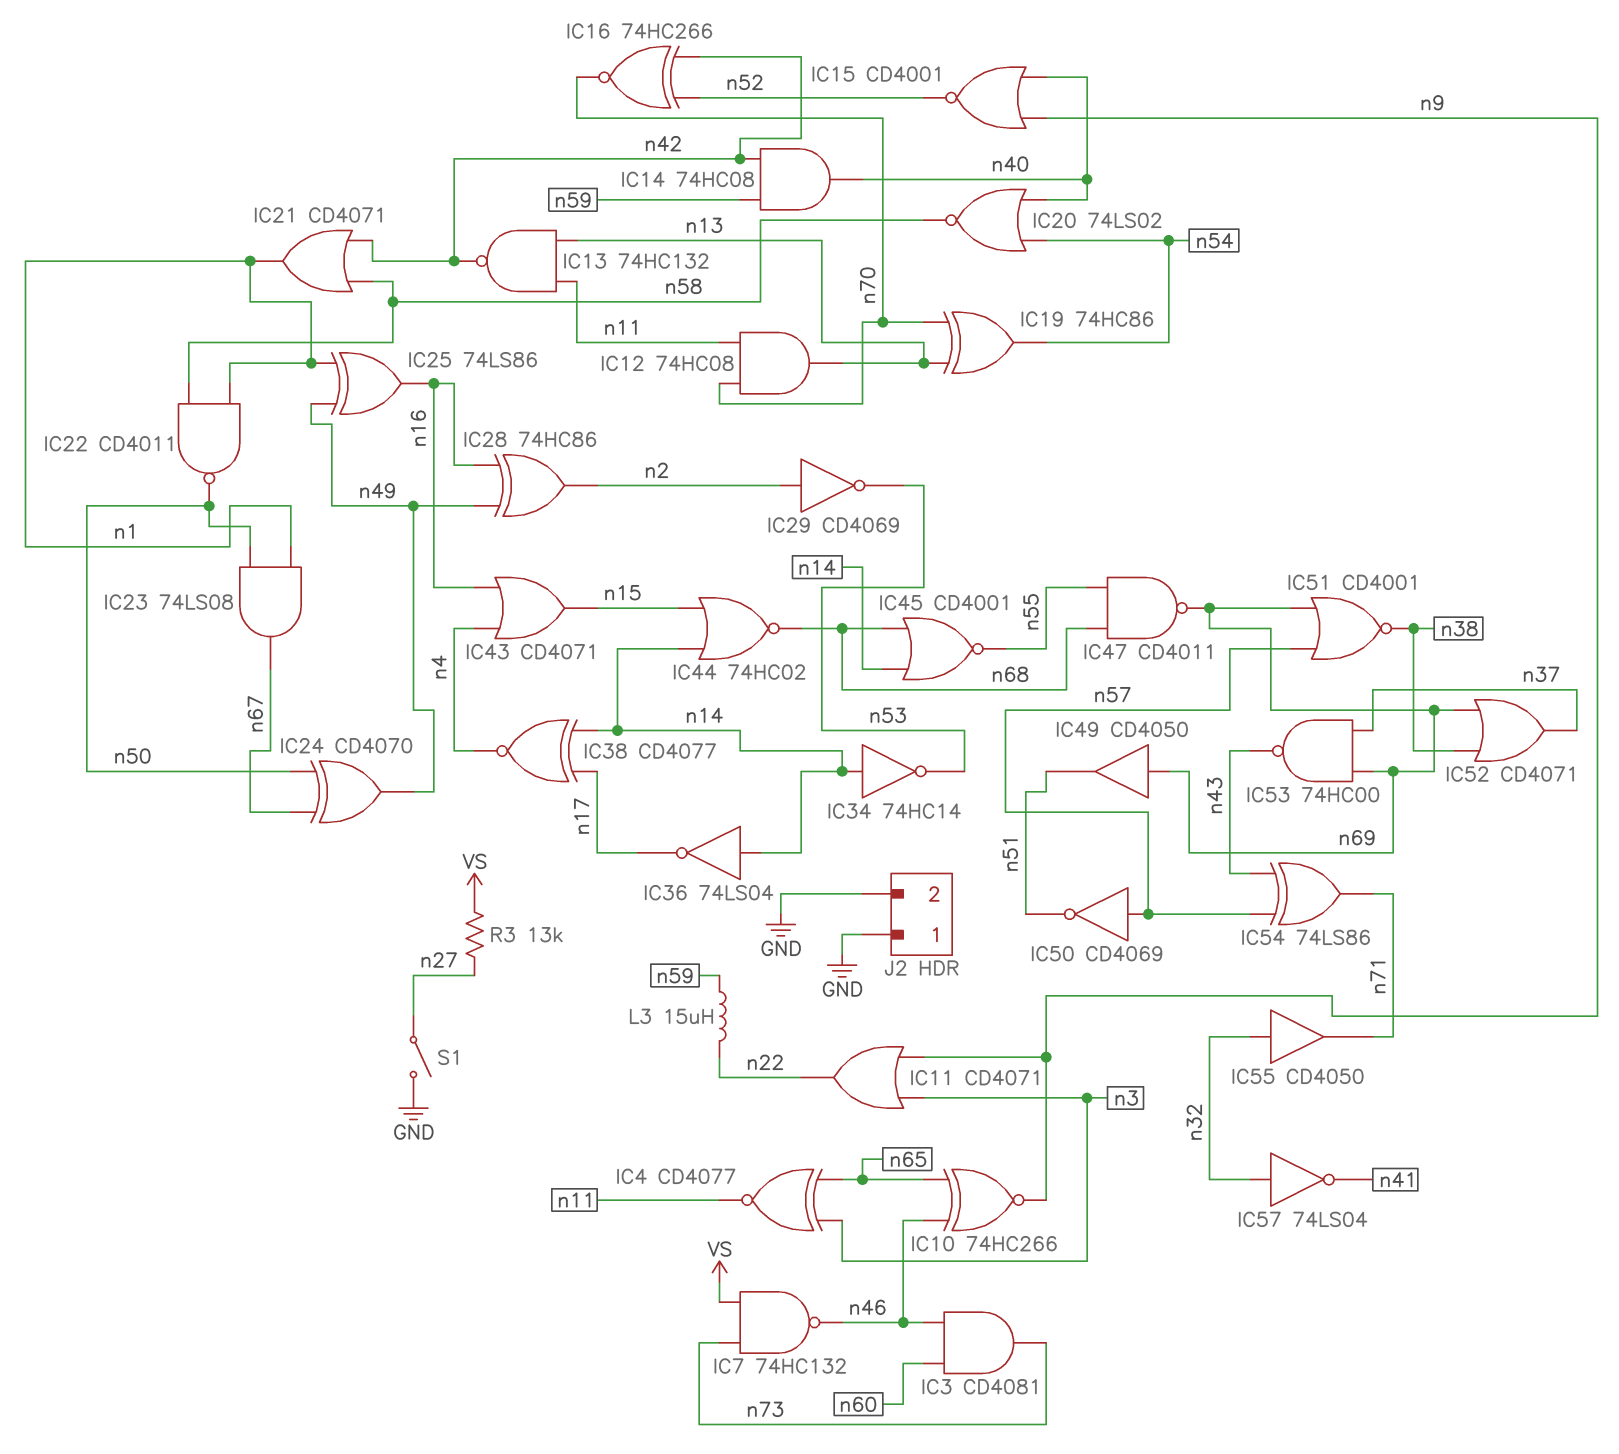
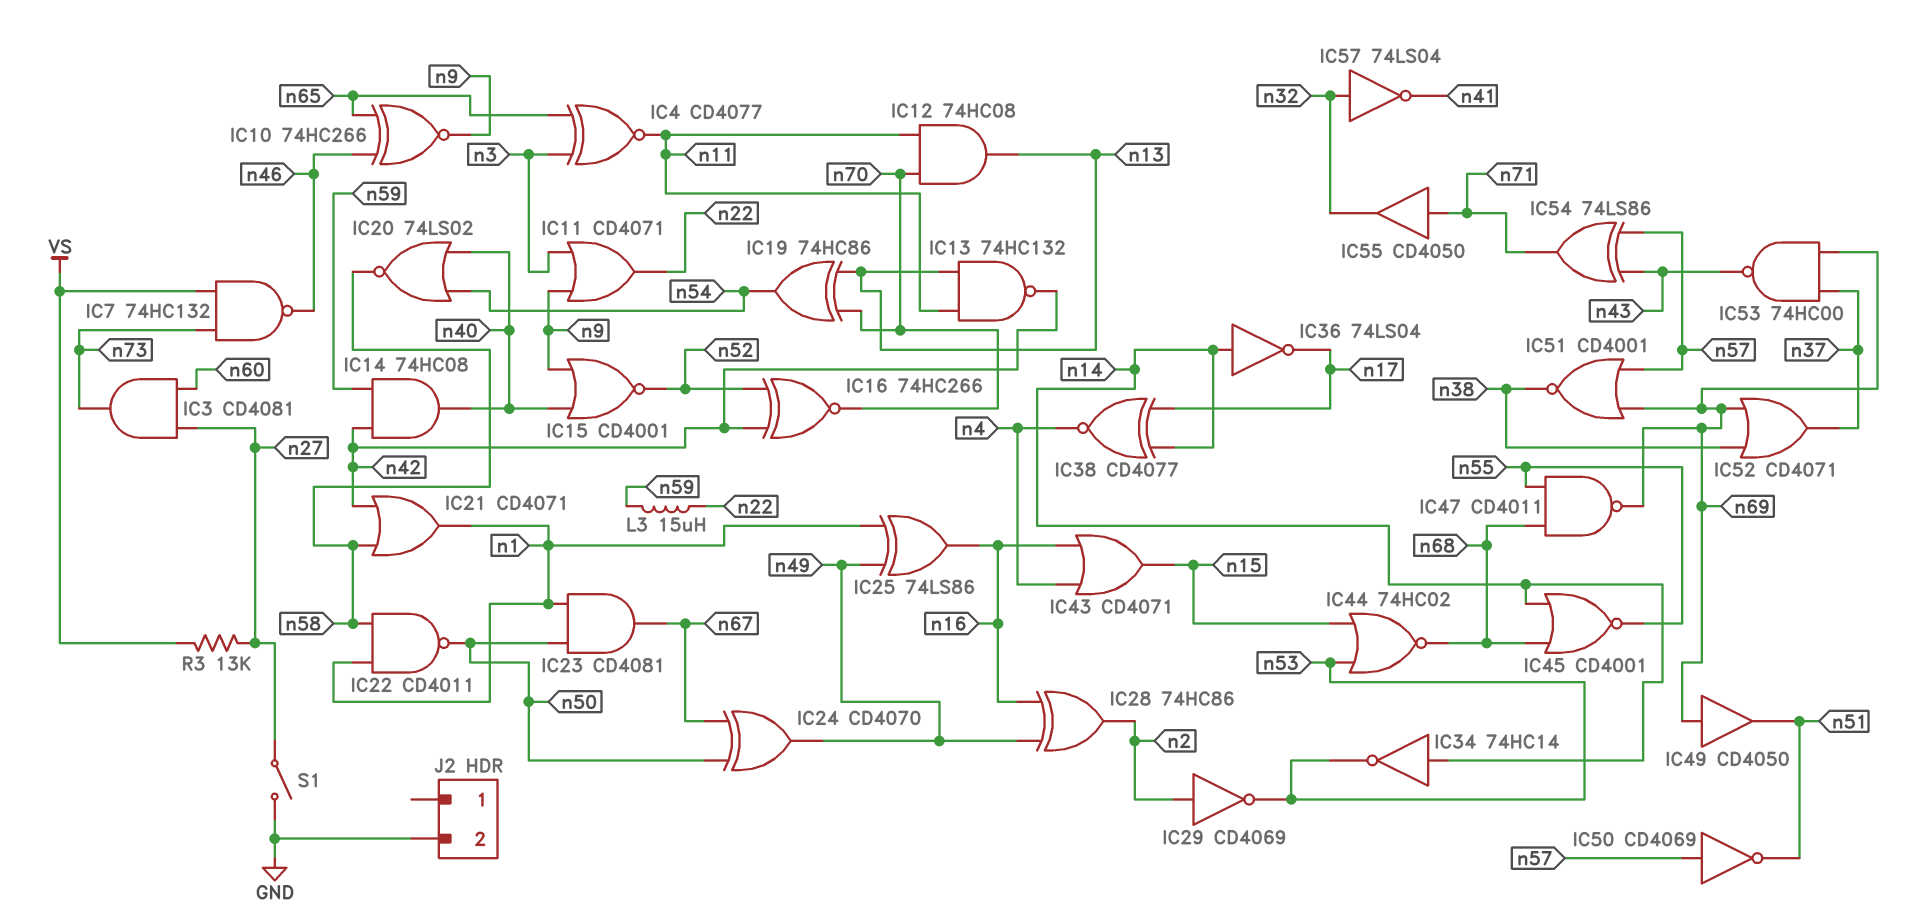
IC3: AND CD4081 (in n46, in n60, out n73) -> AND CD4081 (in n27, in n60, out n73)
IC23: AND 74LS08 (in n1, in n50, out n67) -> AND CD4081 (in n1, in n50, out n67)
IC44: NOR 74HC02 (in n14, in n15, out n68) -> NOR 74HC02 (in n15, in n53, out n68)
IC55: buffer CD4050 (in n32, out n71) -> buffer CD4050 (in n71, out n32)
J2 pin 1: GND -> none

